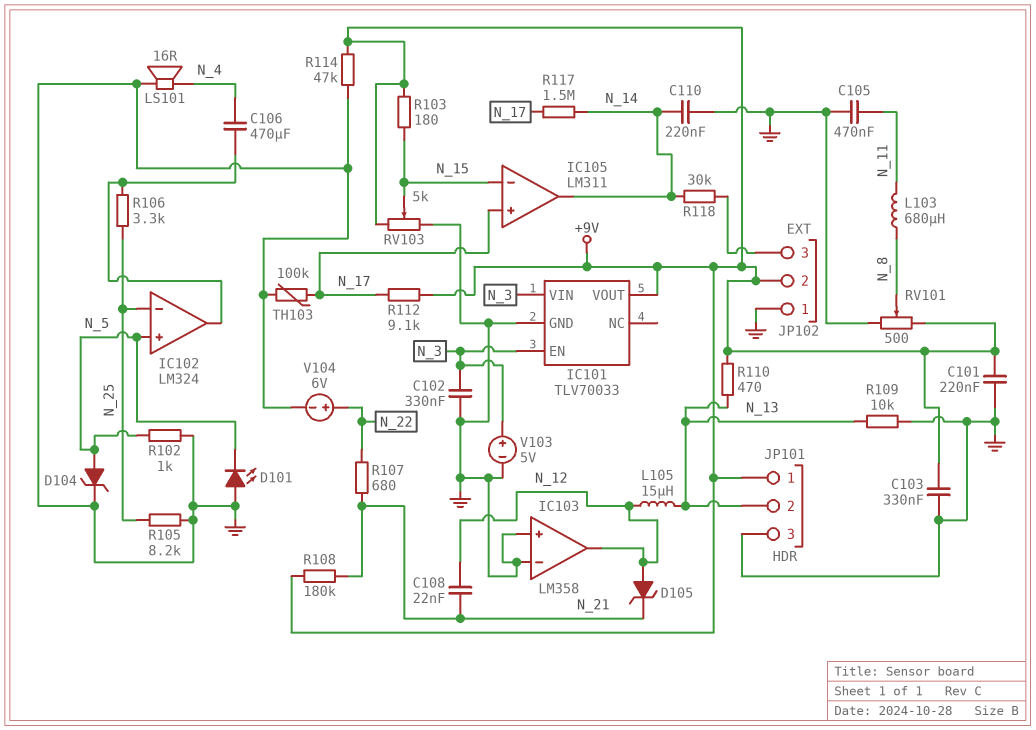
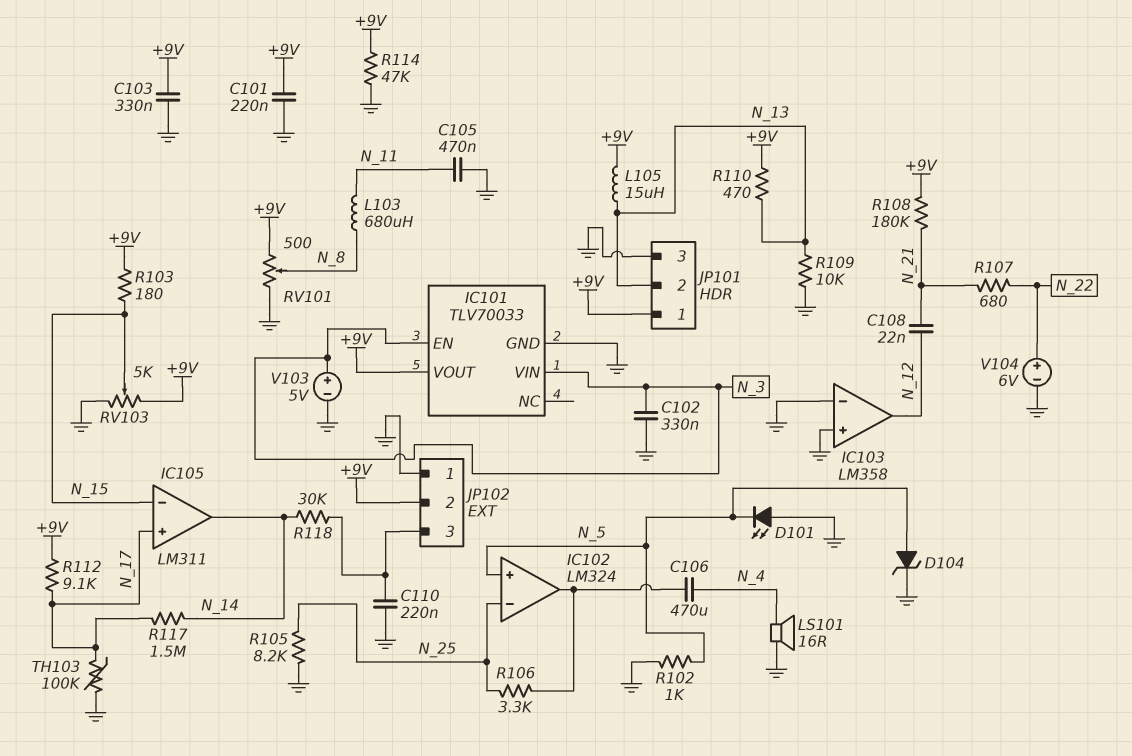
C110: 220nF (GND, N_14) -> 220nF (GND, JP102/3)
D105: zener (A N_12, K N_21) -> none
L105: 15uH (N_12, N_13) -> 15uH (+9V, N_13)

